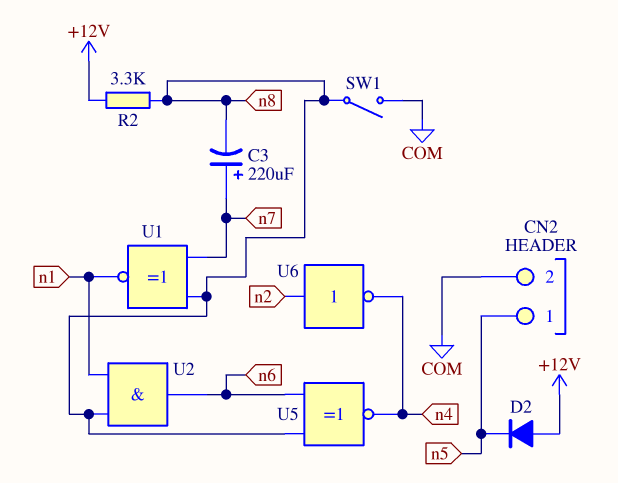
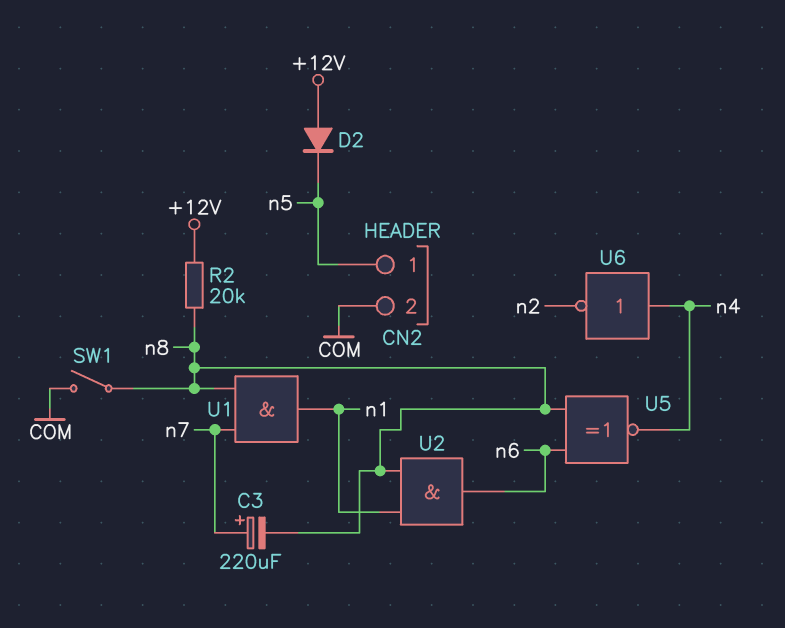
R2: 3.3k (+12V, n8) -> 20k (+12V, n8)
U1: XNOR (in n7, in n8, out n1) -> AND (in n7, in n8, out n1)
U6: NOT (in n2, out n4) -> NOT (in n4, out n2)

